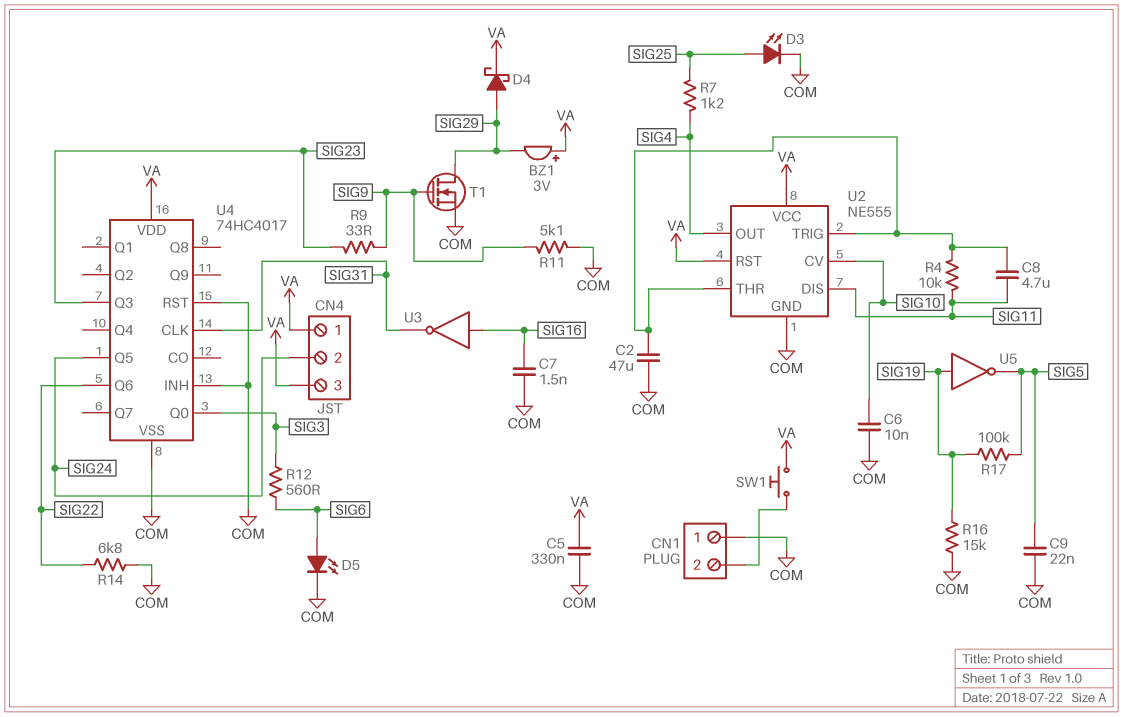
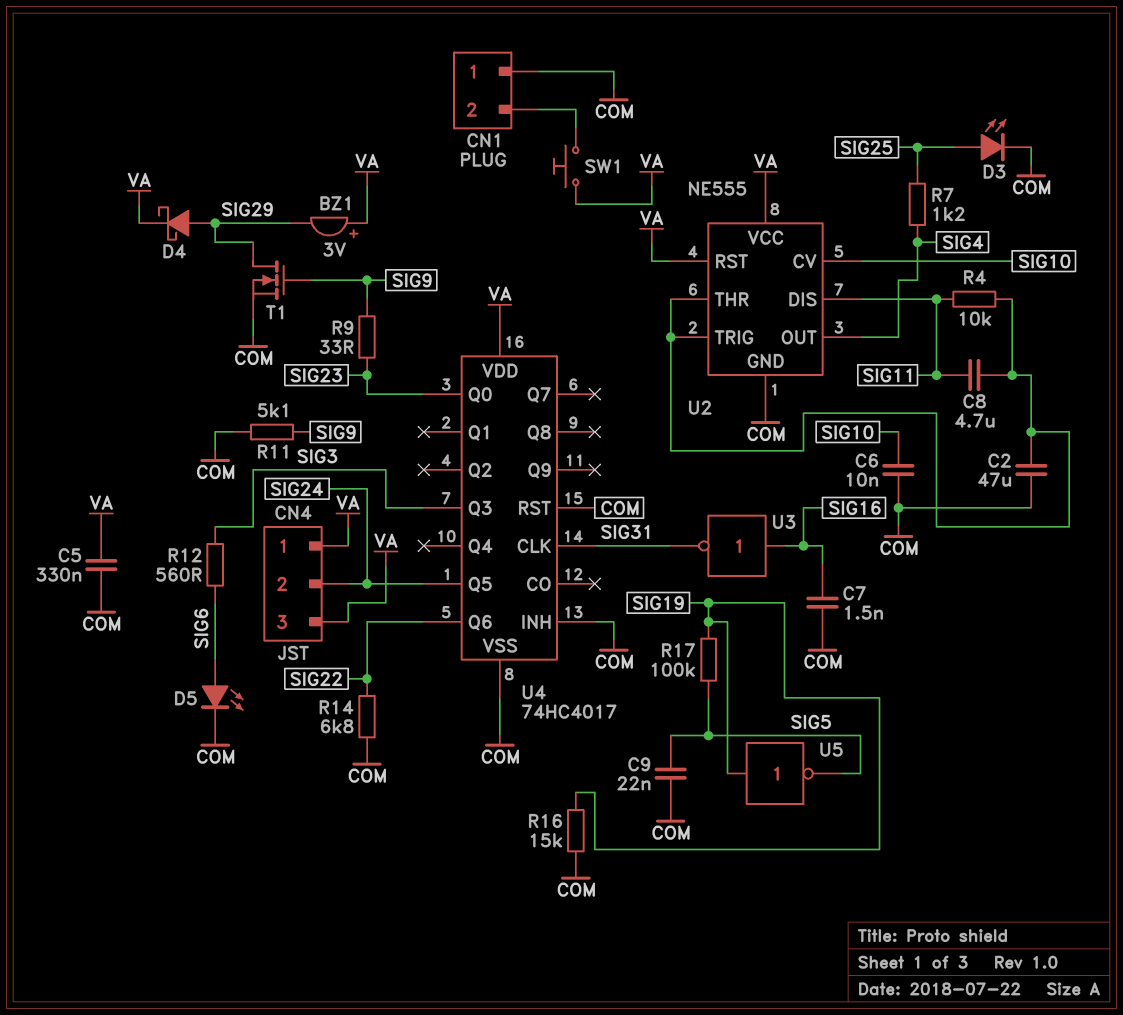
U4 pin Q0: SIG3 -> SIG23
U4 pin Q3: SIG23 -> SIG3

